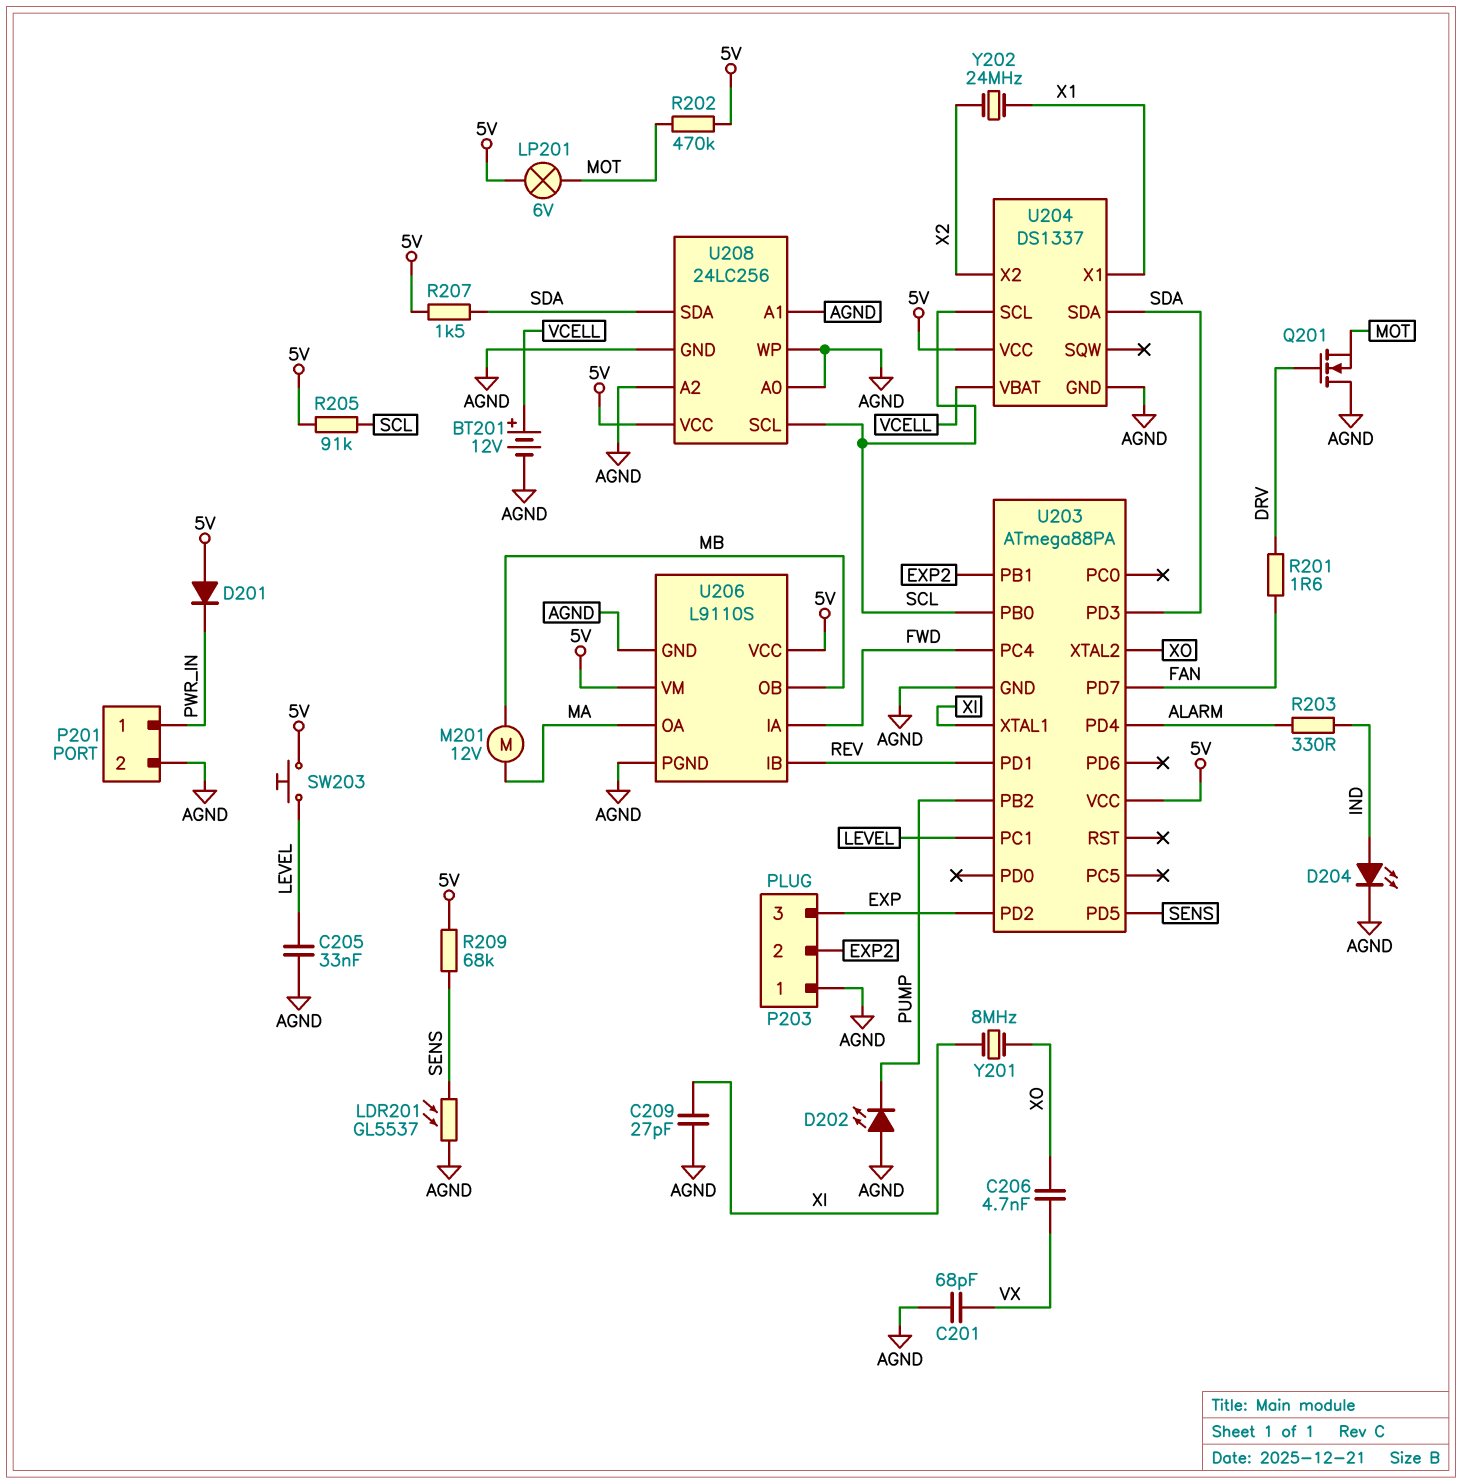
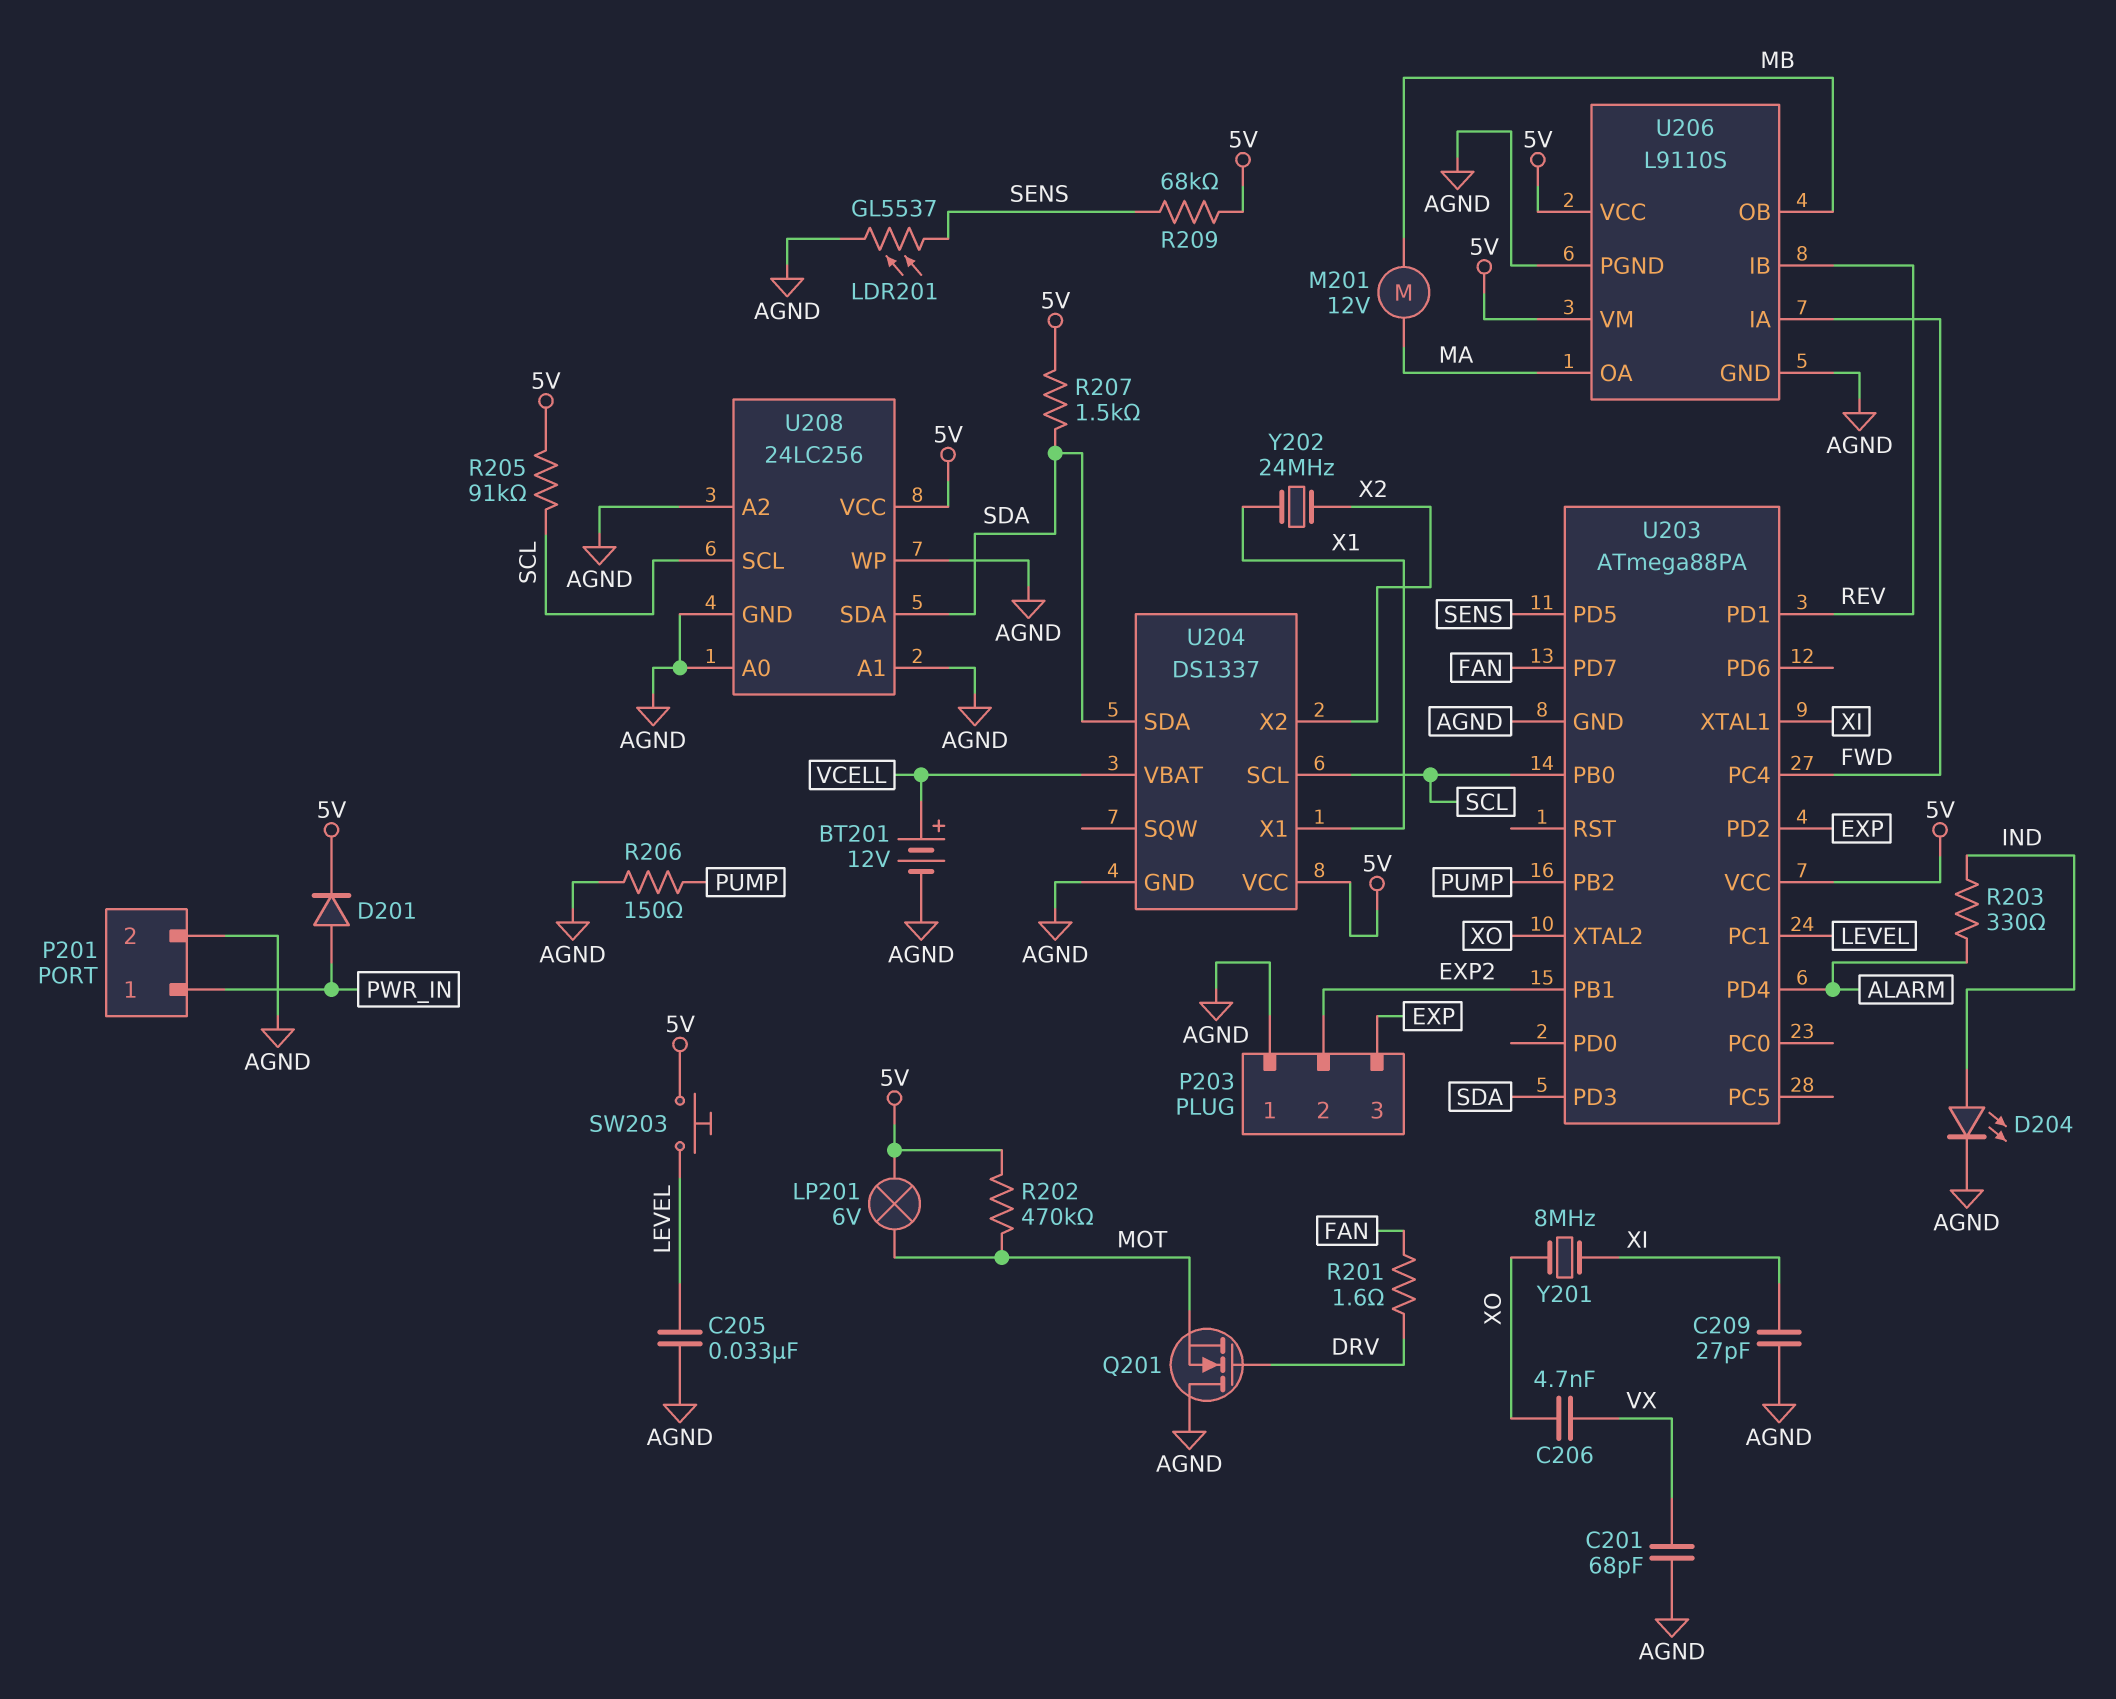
D201: diode (A 5V, K PWR_IN) -> diode (A PWR_IN, K 5V)
D202: LED (A AGND, K PUMP) -> none
R206: none -> 150 (AGND, PUMP)

